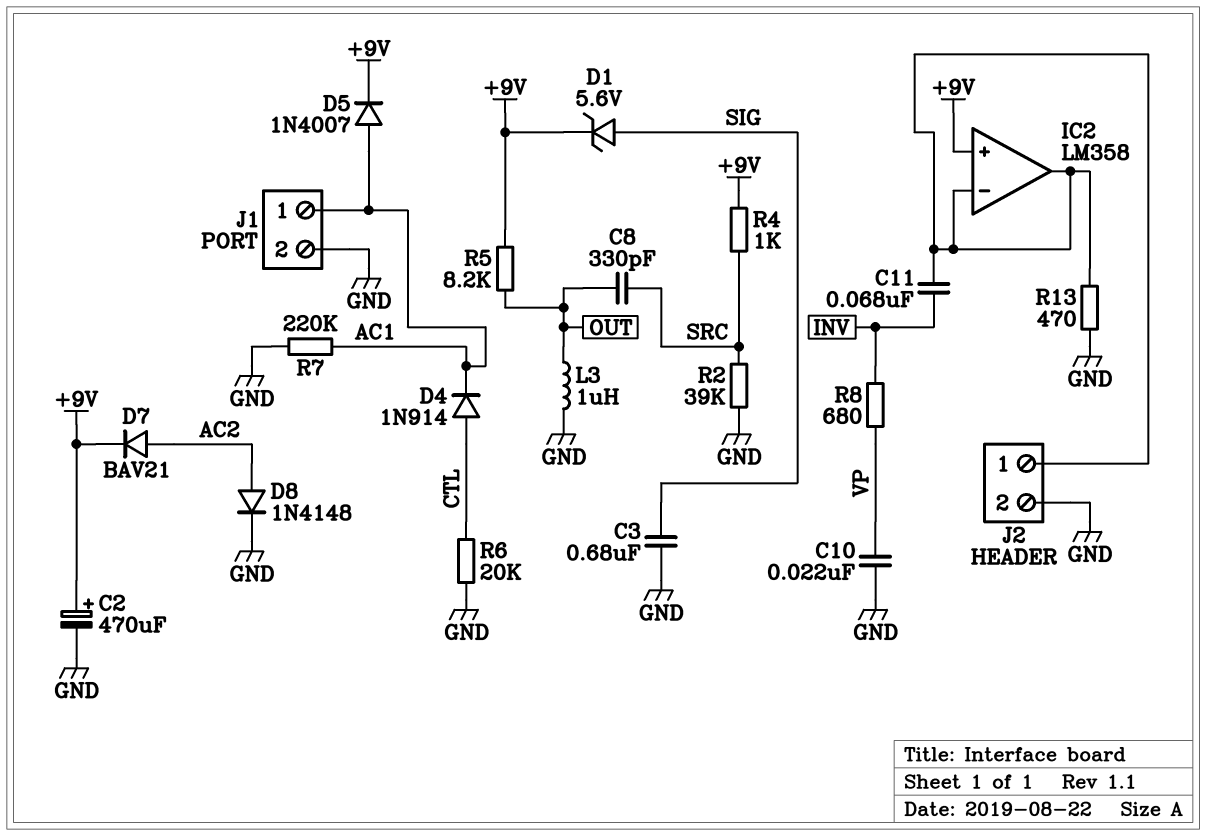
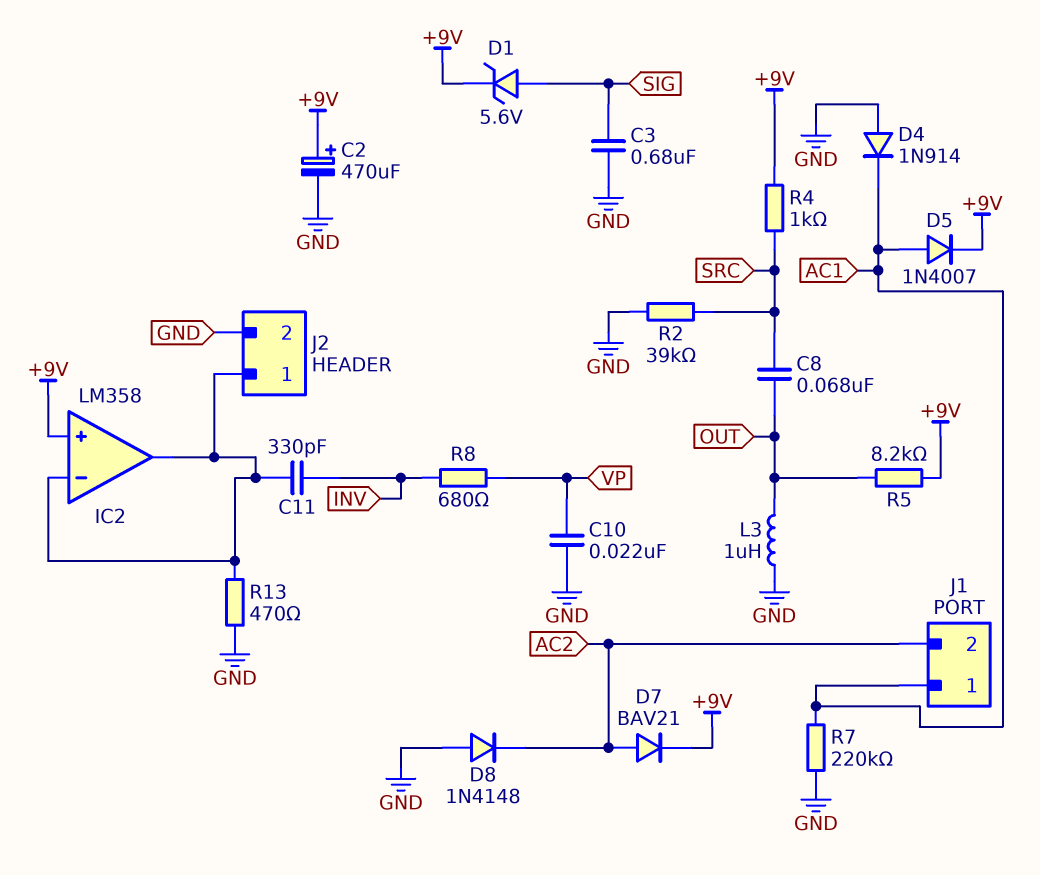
C8: 330pF (OUT, SRC) -> 68nF (OUT, SRC)
C11: 68nF (IC2/in-, INV) -> 330pF (IC2/in-, INV)
D4: diode 1N914 (A CTL, K AC1) -> diode 1N914 (A GND, K AC1)
D8: diode 1N4148 (A AC2, K GND) -> diode 1N4148 (A GND, K AC2)
J1 pin 2: GND -> AC2
R6: 20k (CTL, GND) -> none

